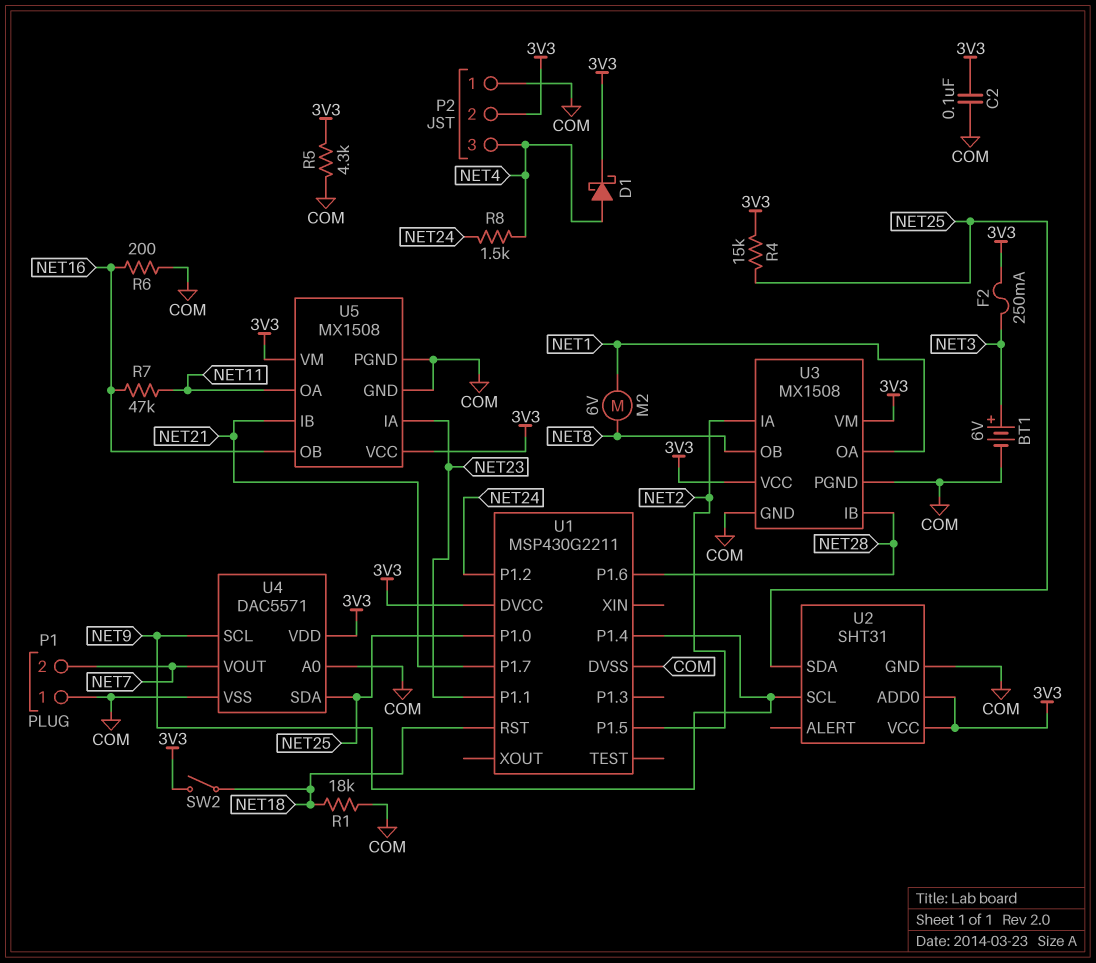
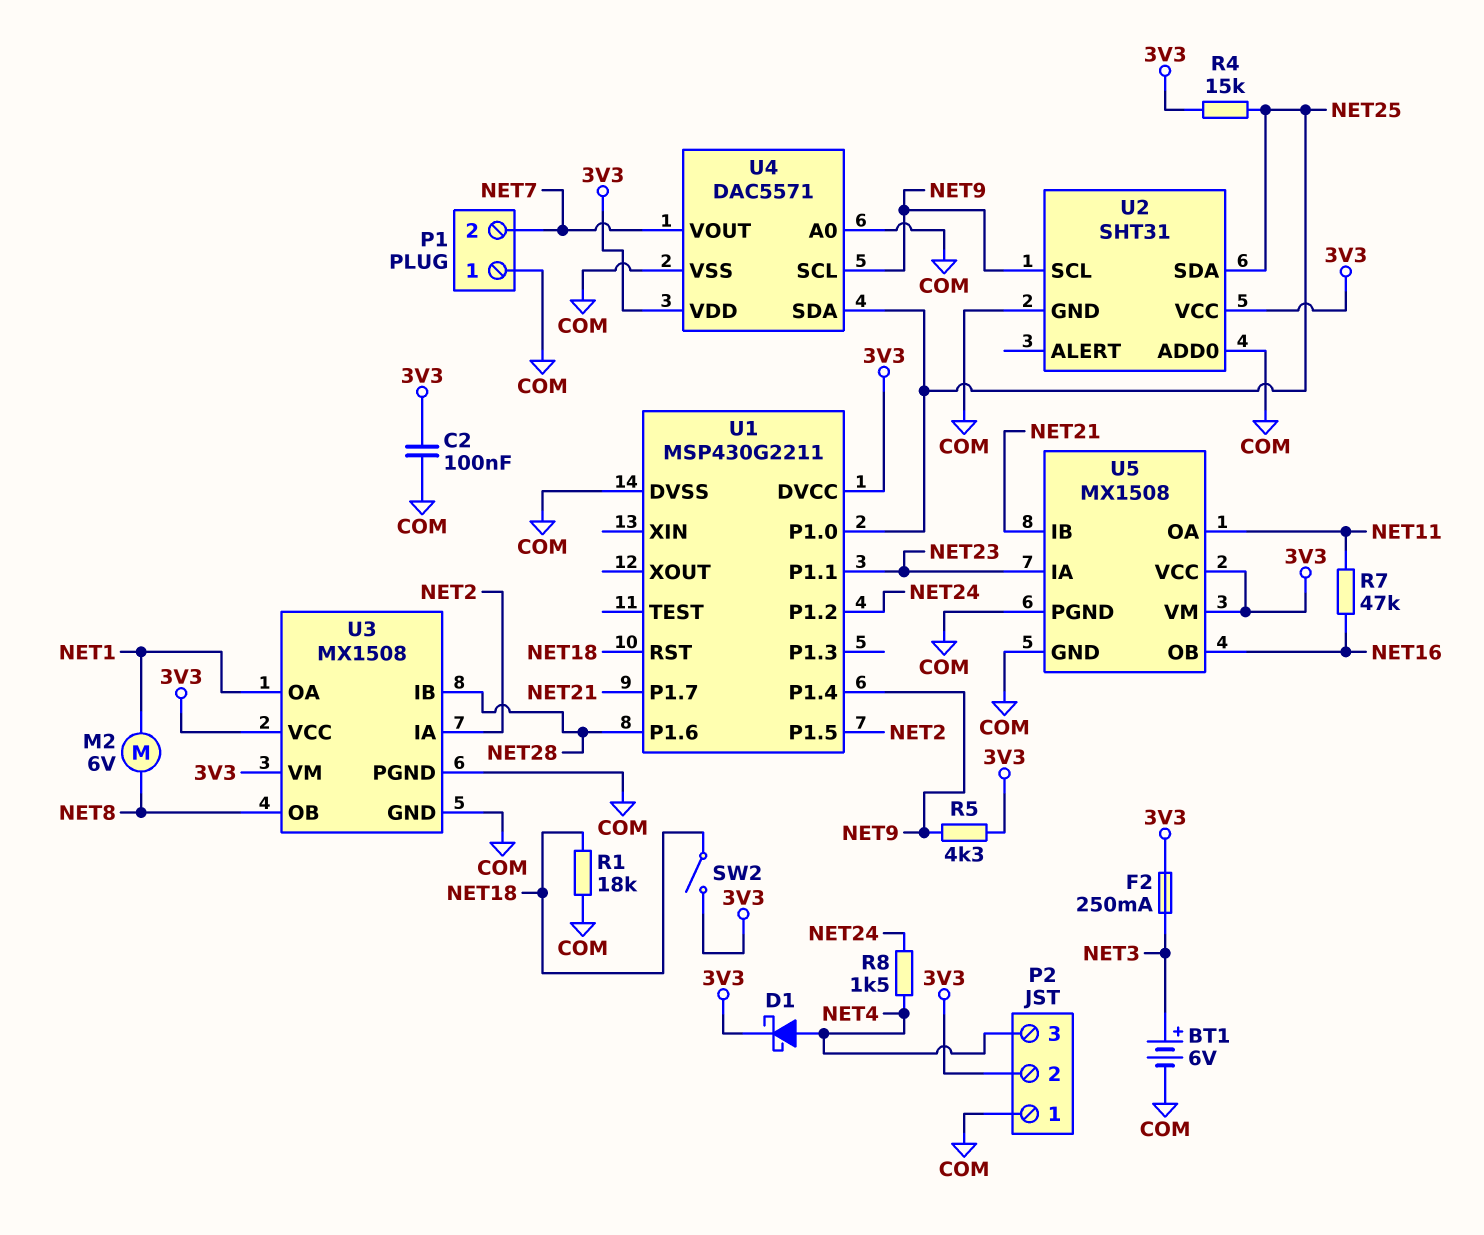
R5: 4.3k (3V3, COM) -> 4.3k (3V3, NET9)
R6: 200 (COM, NET16) -> none
U2 pin ADD0: 3V3 -> COM

